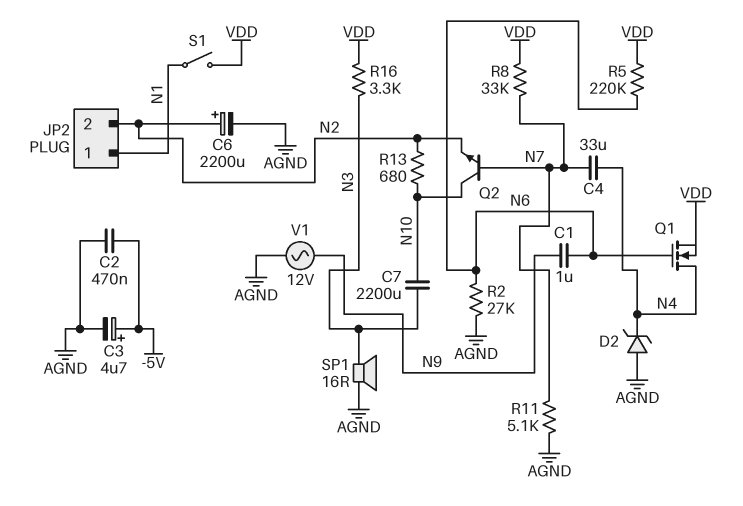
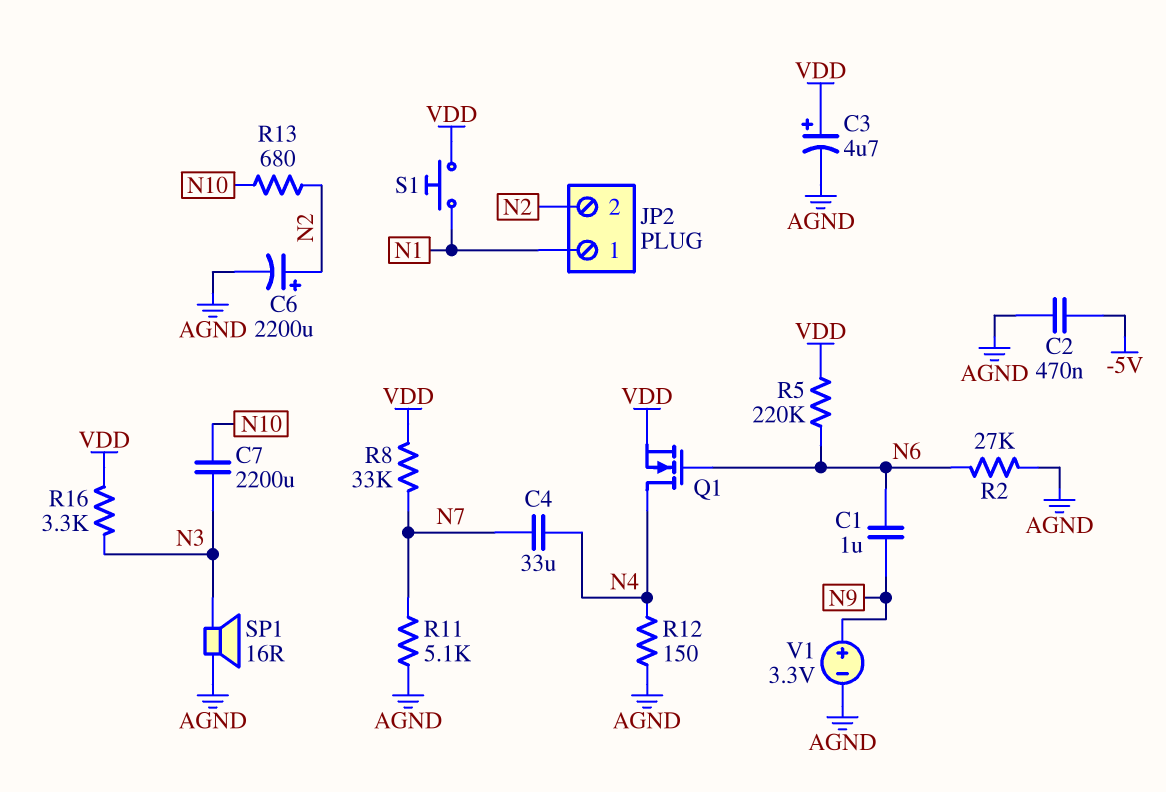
C3: 4.7uF (plus -5V, minus AGND) -> 4.7uF (plus VDD, minus AGND)
D2: zener (A AGND, K N4) -> none
Q2: NPN (B N7, C N10, E N2) -> none
R12: none -> 150 (AGND, N4)
S1: switch (N1, VDD) -> button (N1, VDD)
V1: AC 12V (AGND, N9) -> 3.3V (plus N9, minus AGND)

